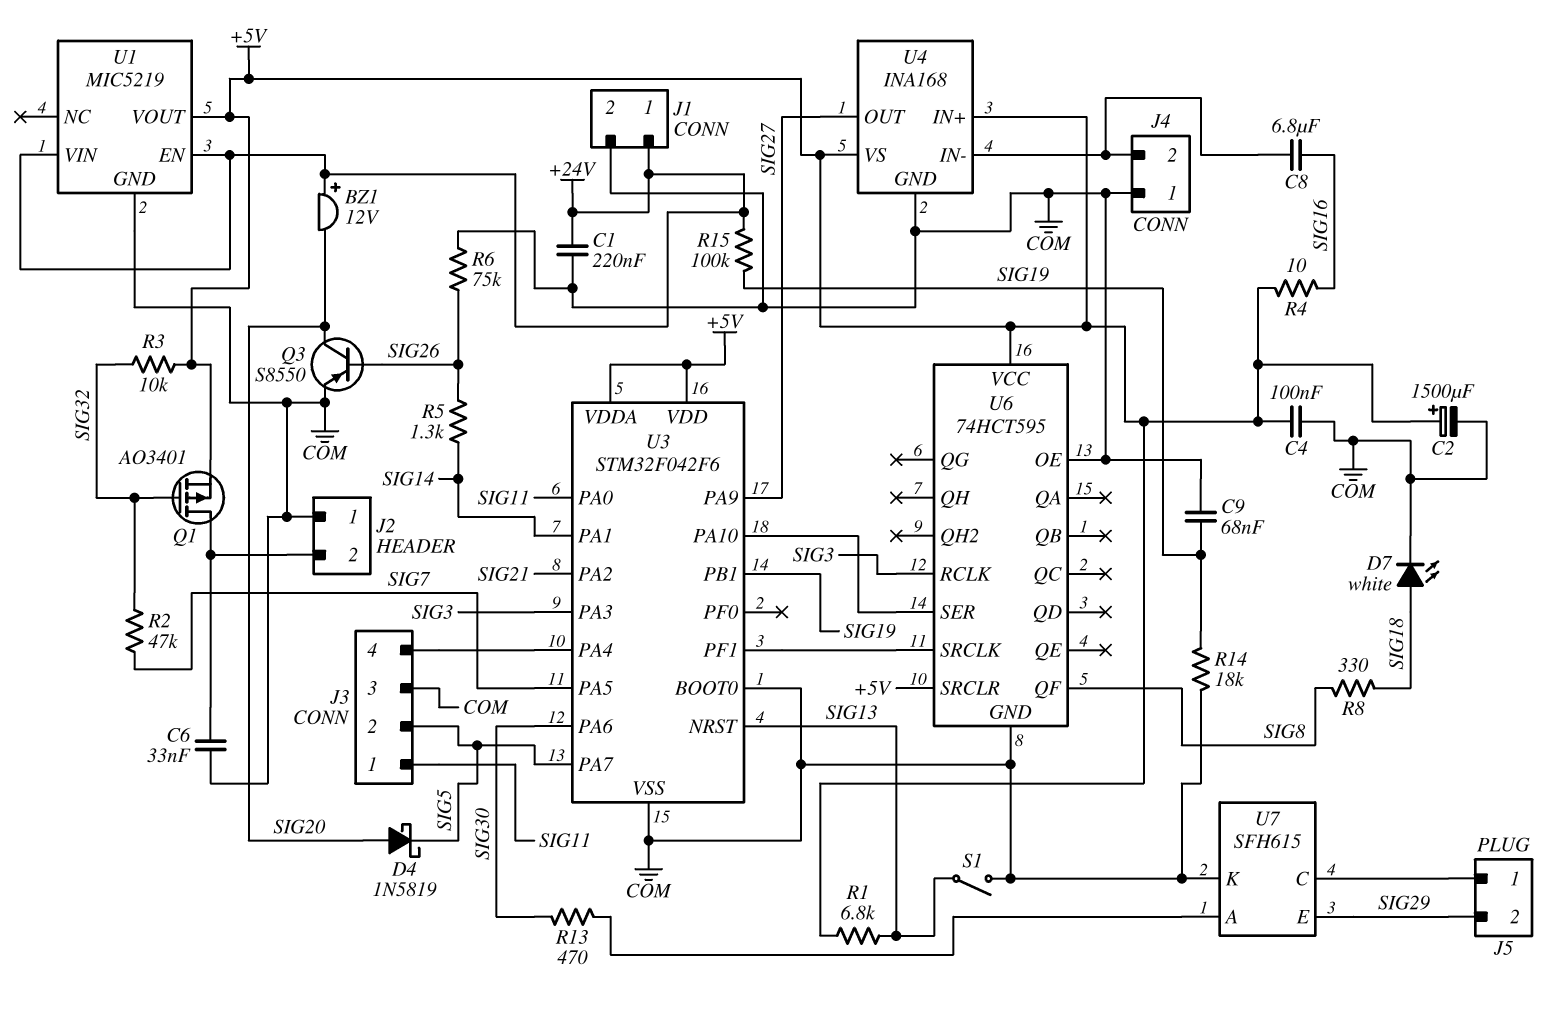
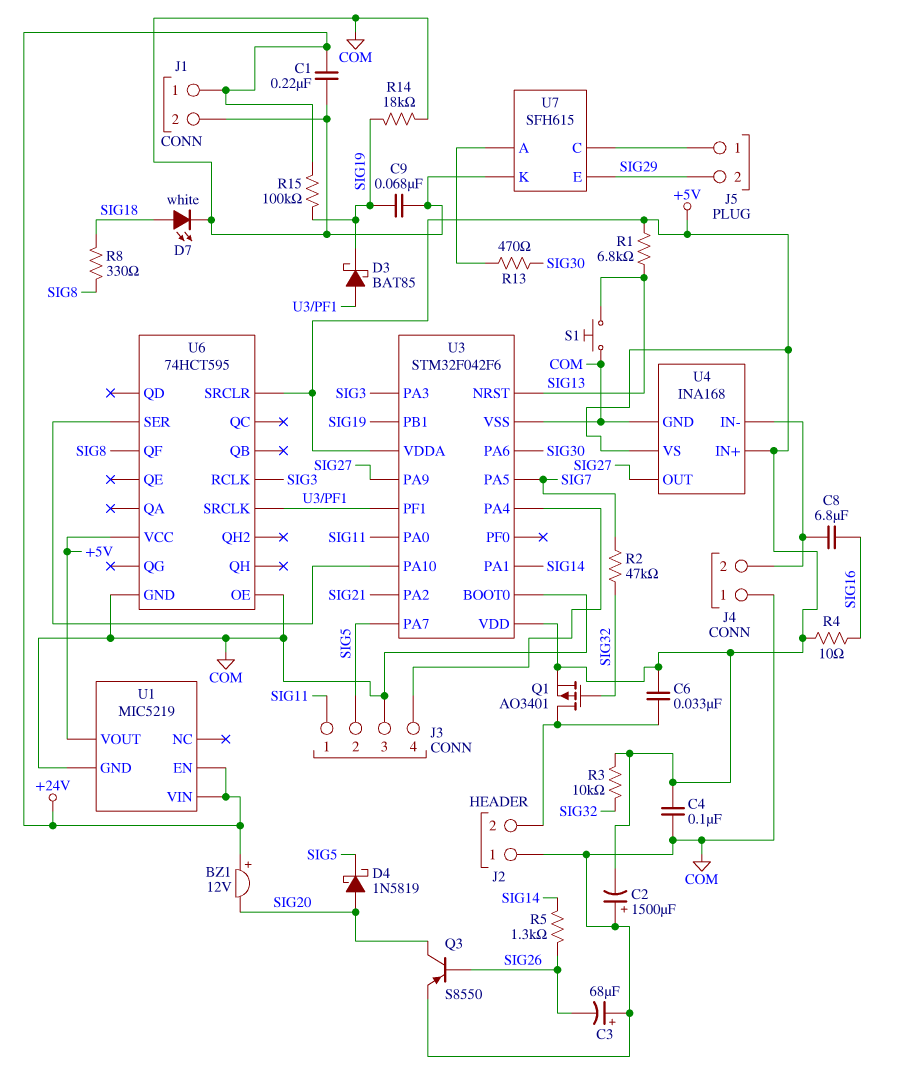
C2: 1500uF (plus +5V, minus COM) -> 1500uF (plus COM, minus +5V)
C3: none -> 68uF (plus COM, minus SIG26)
C6: 33nF (COM, J2/2) -> 33nF (+5V, J2/2)
D3: none -> schottky BAT85 (A U3/PF1, K SIG19)
R6: 75k (COM, SIG26) -> none
S1: switch (COM, SIG13) -> button (COM, SIG13)

